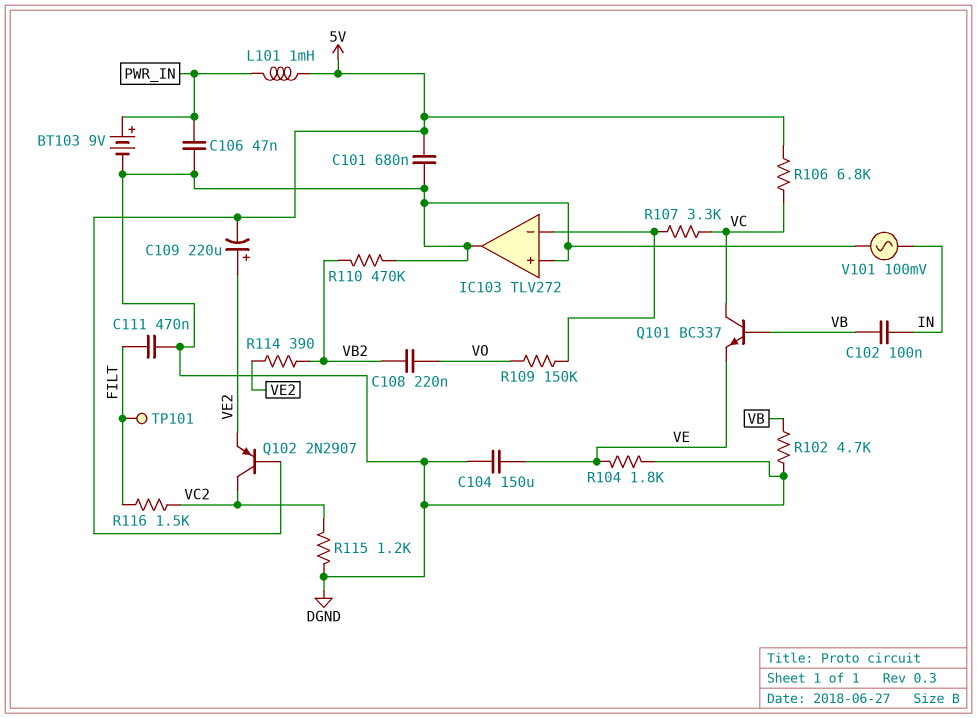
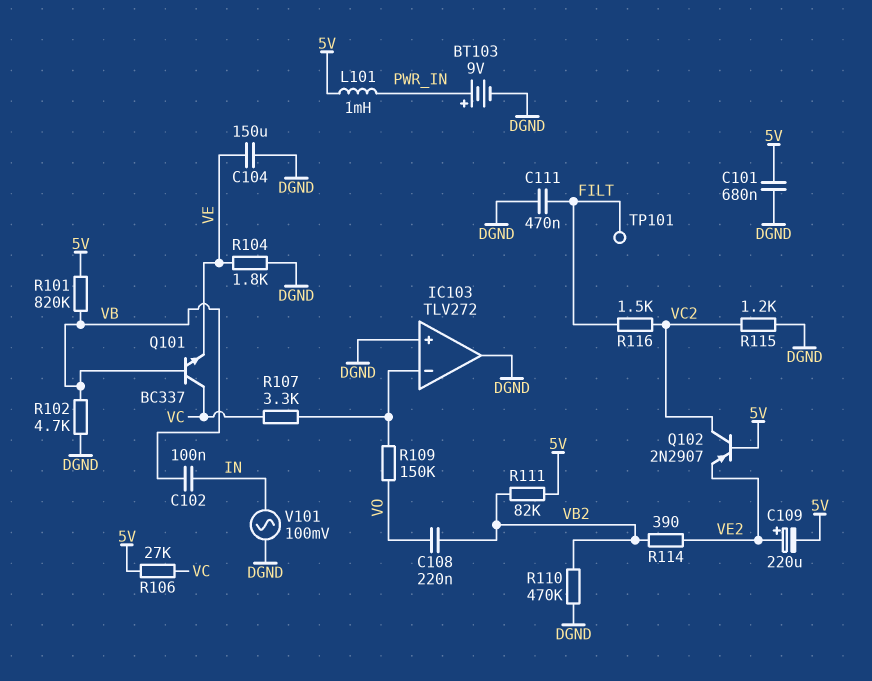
C106: 47nF (DGND, PWR_IN) -> none
R101: none -> 820k (5V, VB)
R106: 6.8k (5V, VC) -> 27k (5V, VC)
R111: none -> 82k (5V, VB2)

